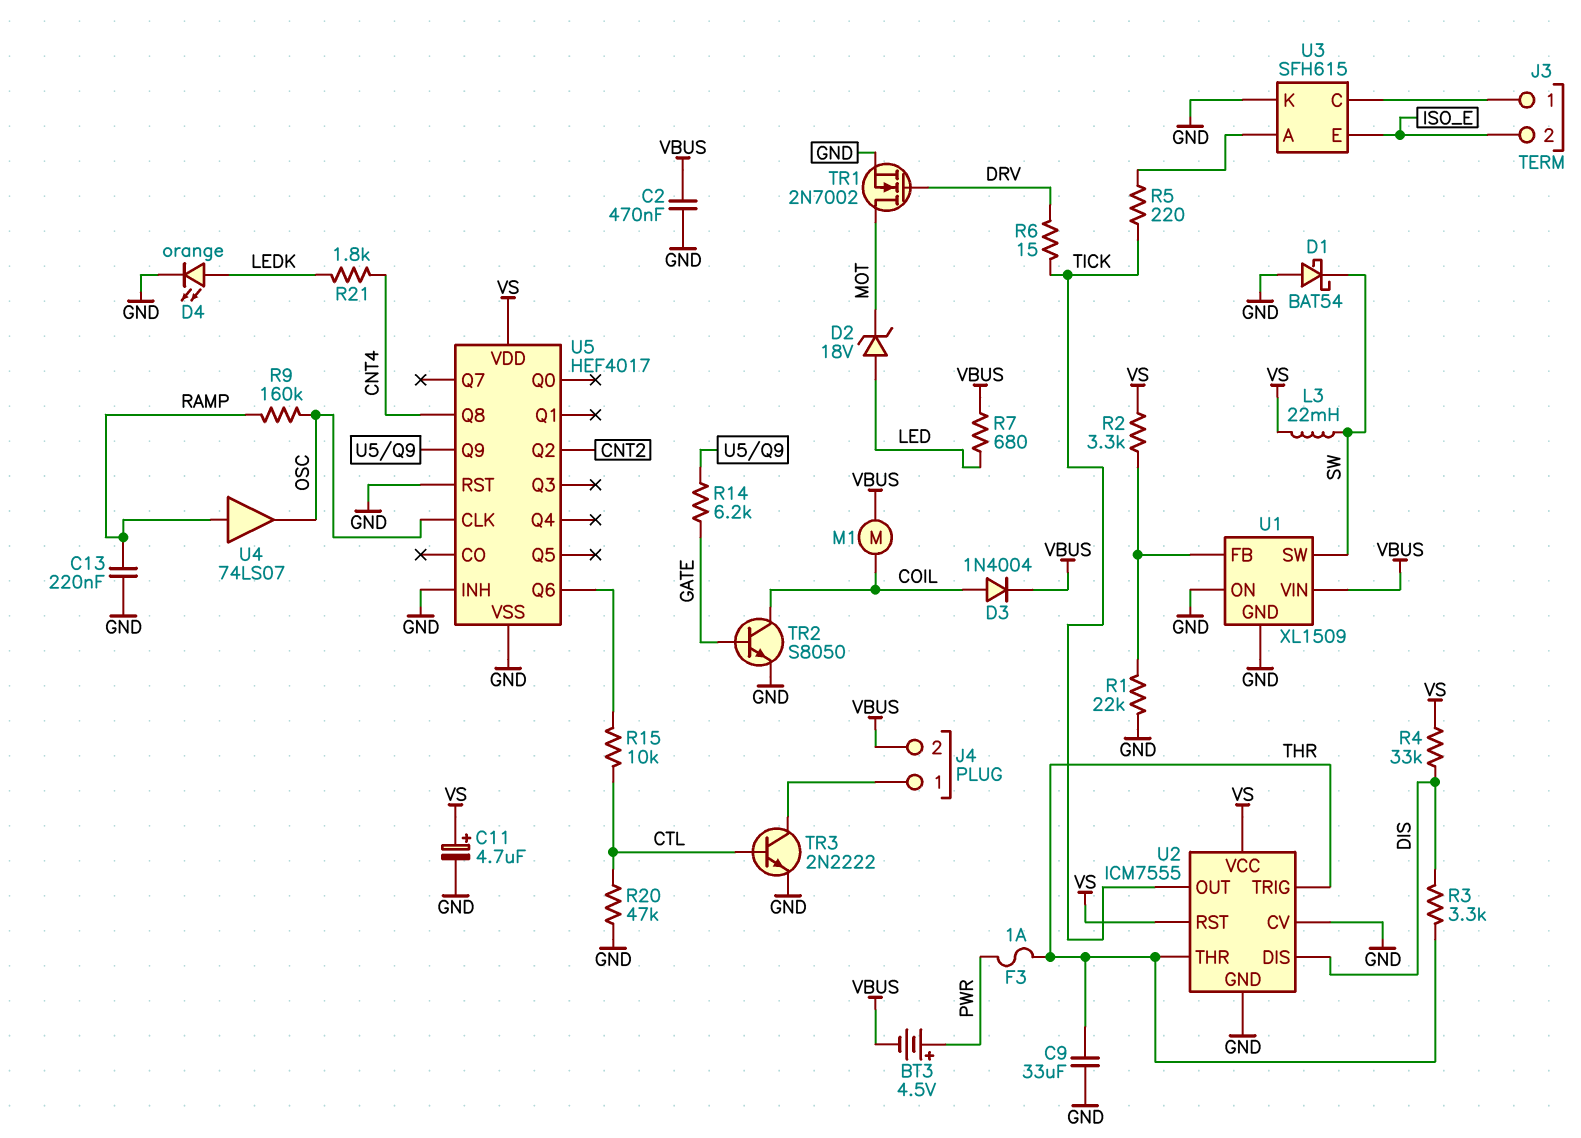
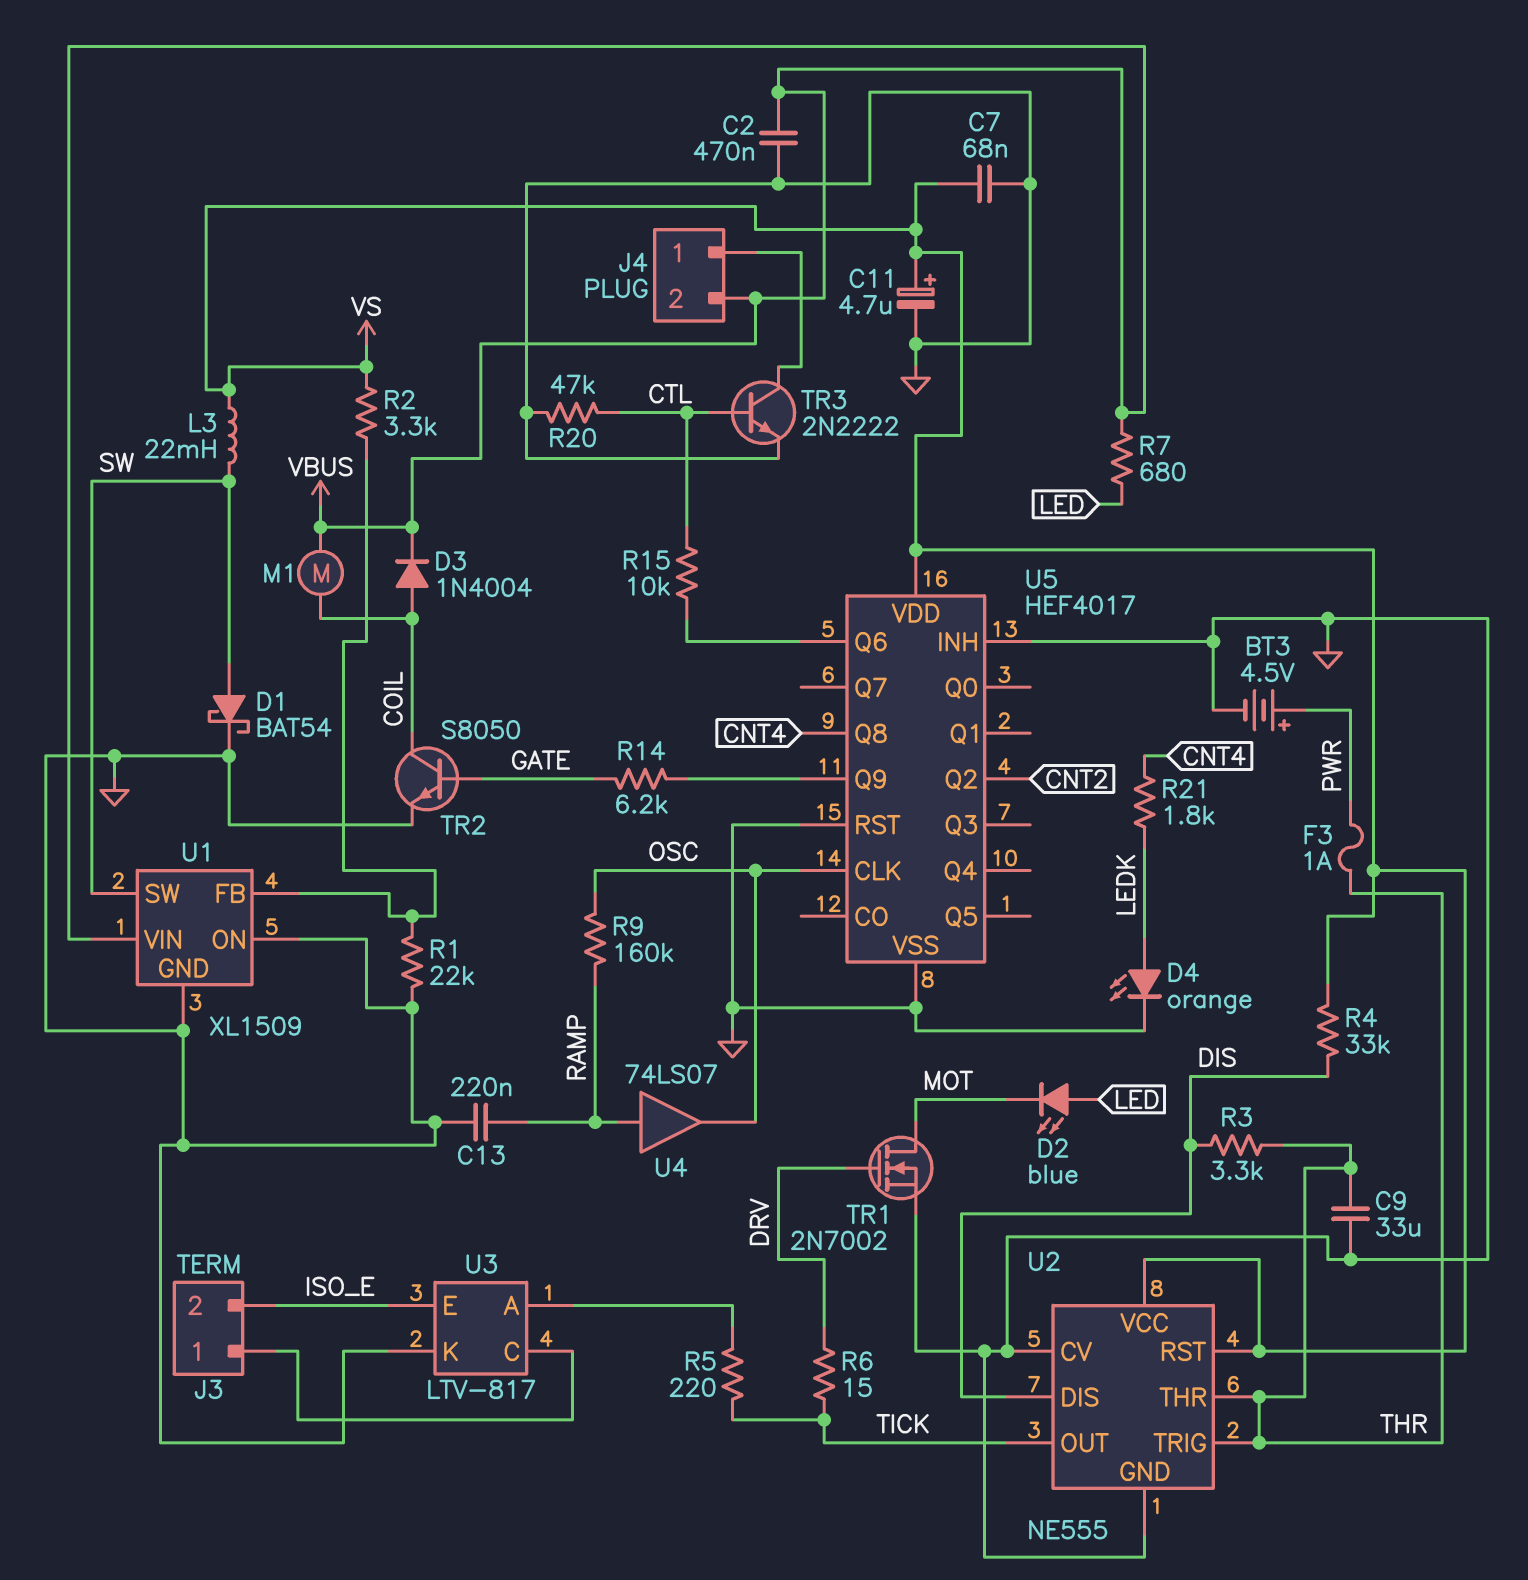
BT3: 4.5V (plus PWR, minus VBUS) -> 4.5V (plus PWR, minus GND)
C7: none -> 68nF (GND, VS)
D1: schottky BAT54 (A GND, K SW) -> schottky BAT54 (A SW, K GND)
D2: zener 18V (A LED, K MOT) -> LED blue (A LED, K MOT)
U2: ICM7555 -> NE555
U3: SFH615 -> LTV-817

